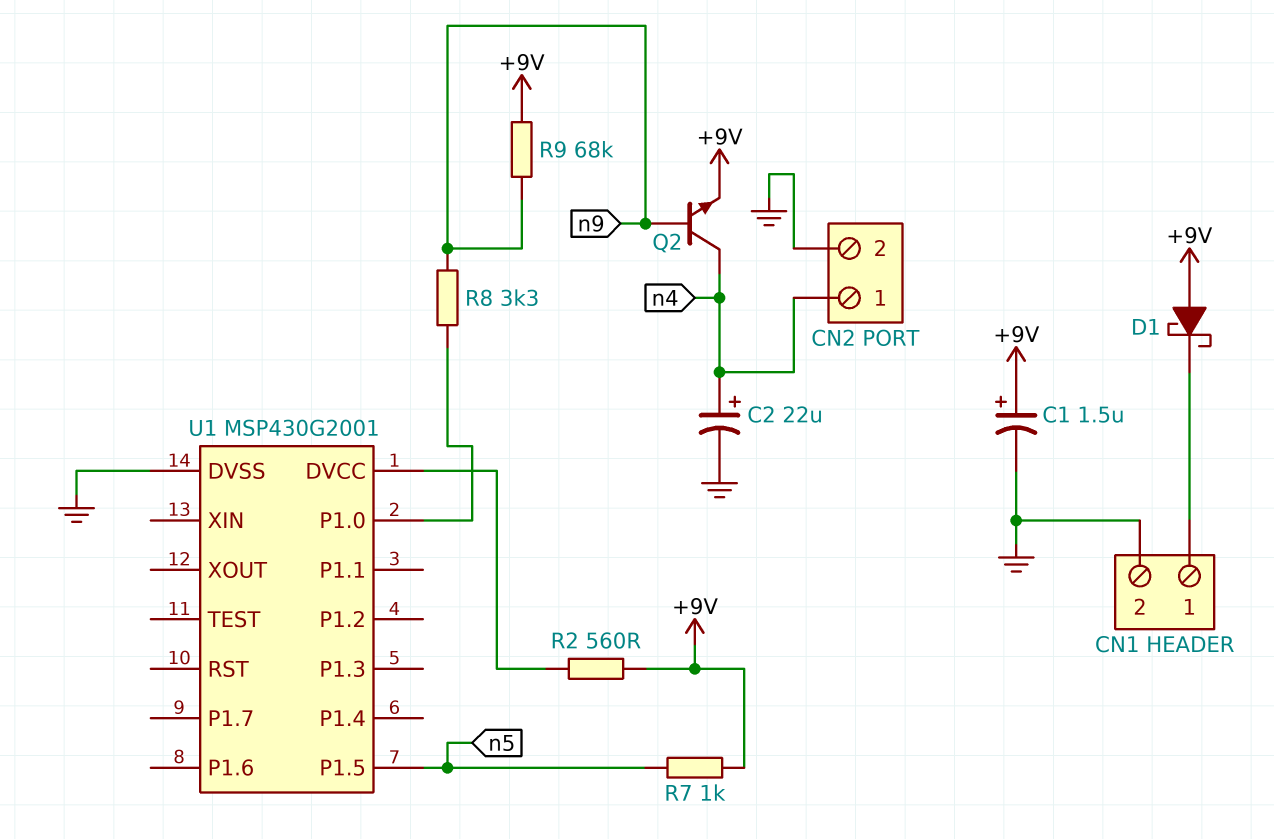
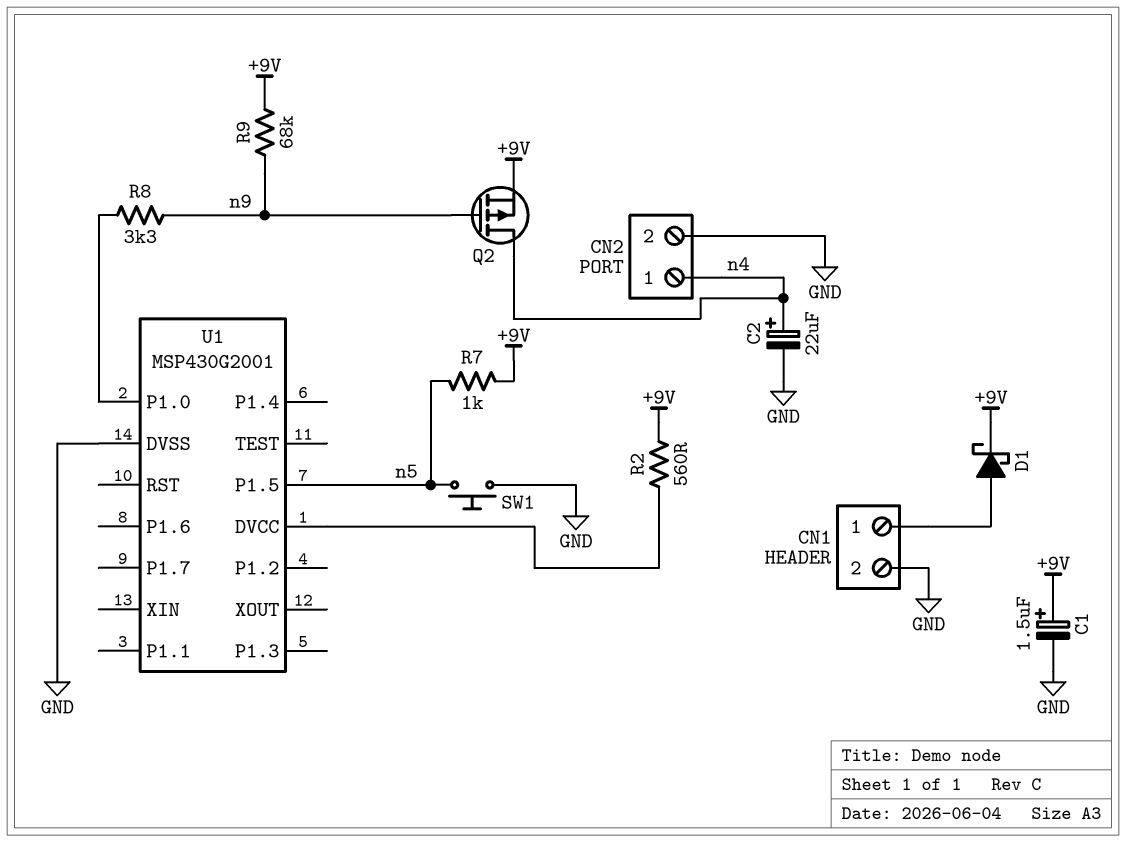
D1: schottky (A +9V, K CN1/1) -> schottky (A CN1/1, K +9V)
Q2: NPN (B n9, C n4, E +9V) -> PMOS (G n9, D n4, S +9V)
SW1: none -> button (GND, n5)

